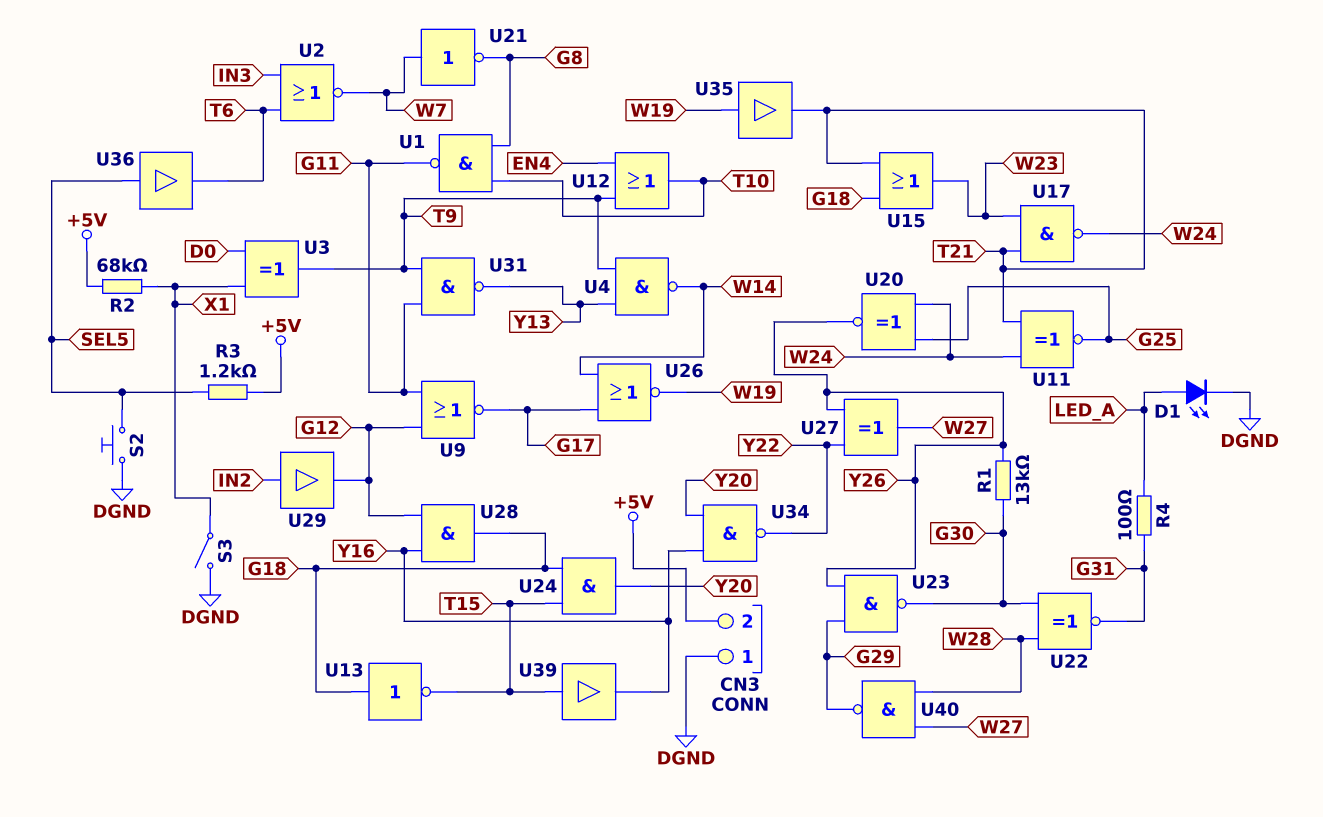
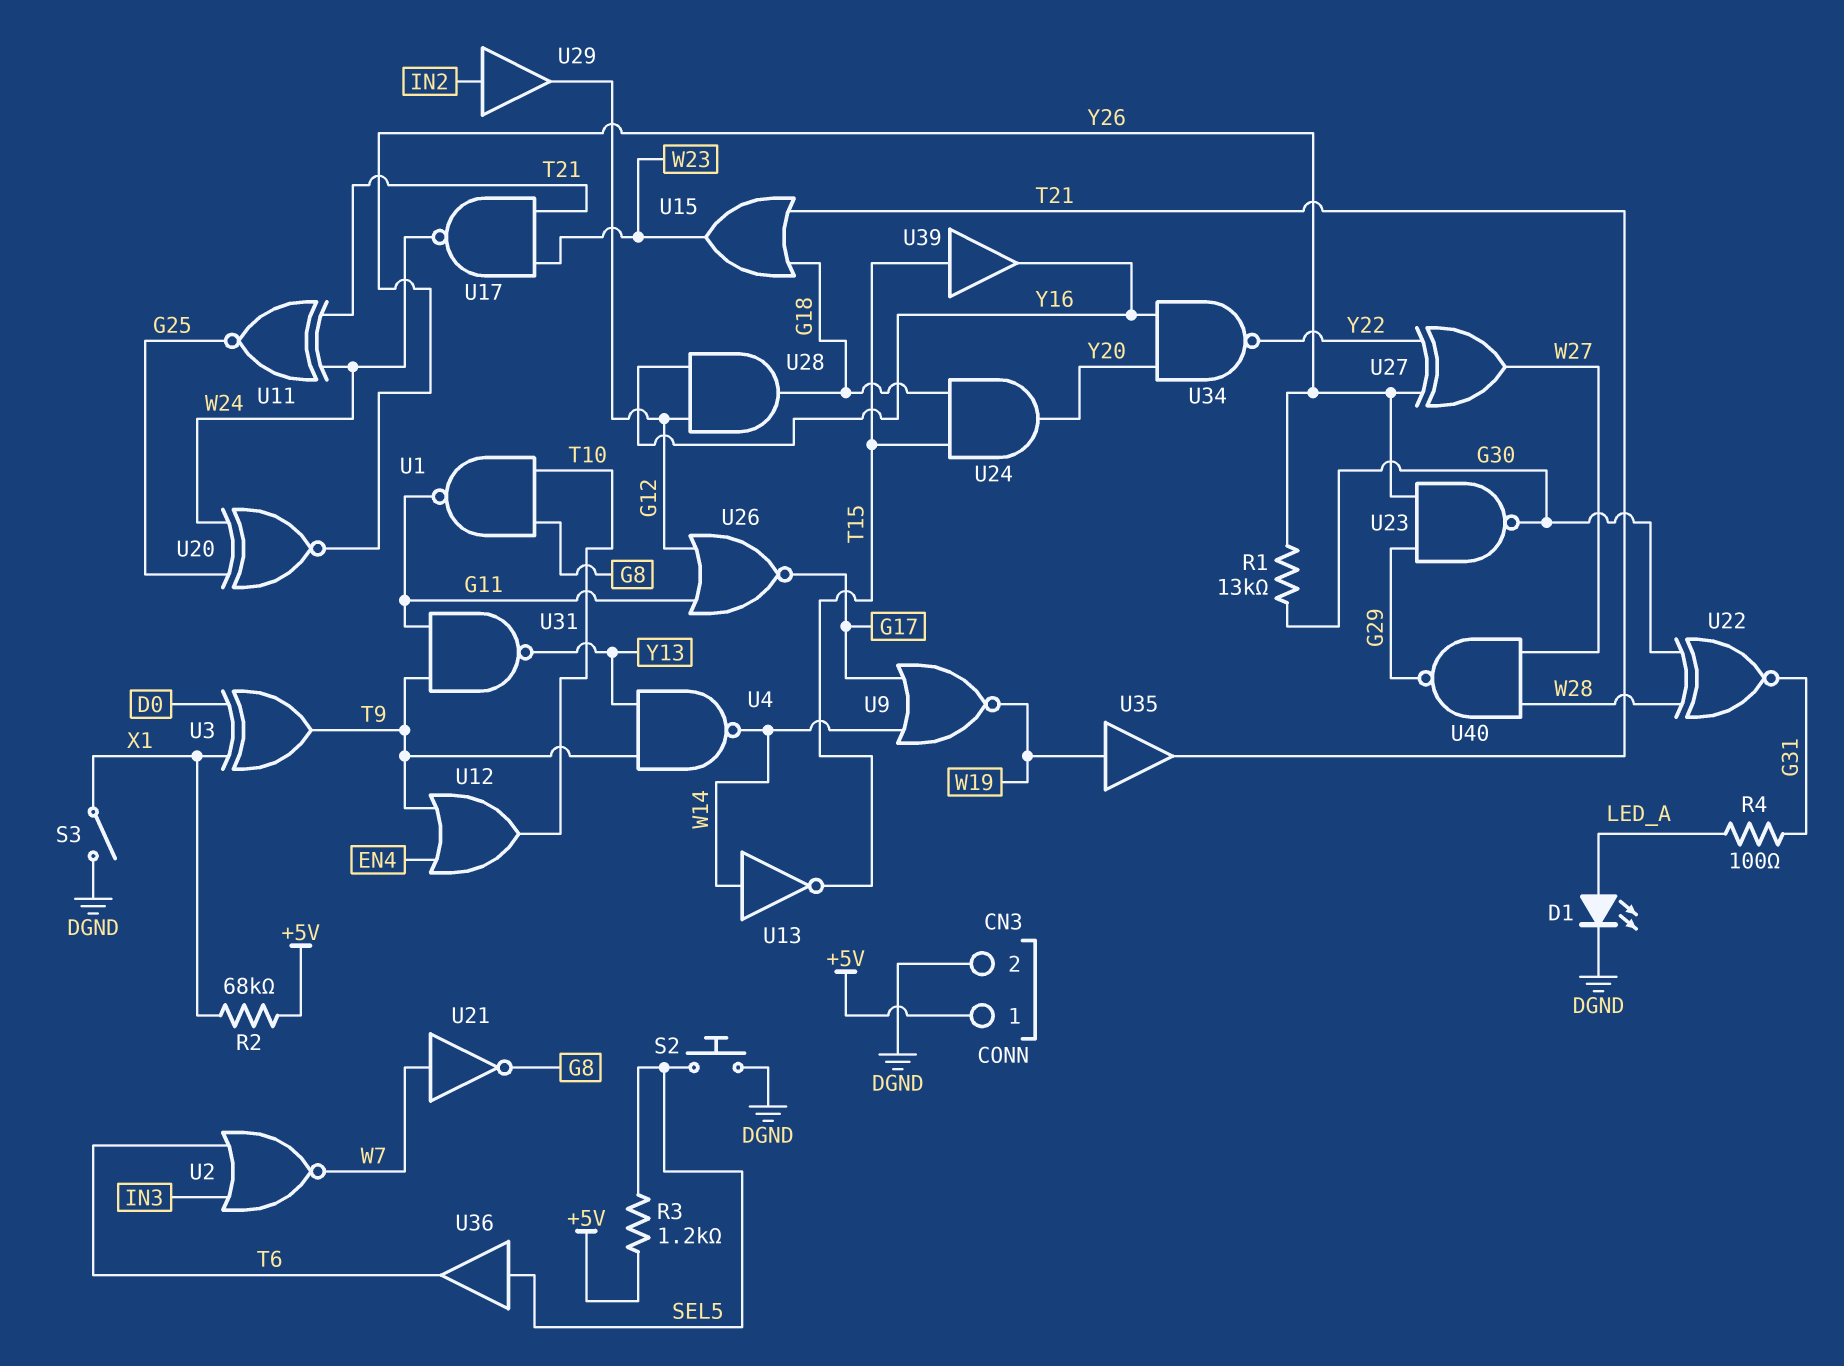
CN3 pin 1: DGND -> +5V
CN3 pin 2: +5V -> DGND
U9: NOR (in G11, in G12, out G17) -> NOR (in G17, in W14, out W19)
U13: NOT (in G18, out T15) -> NOT (in W14, out T15)
U26: NOR (in G17, in W14, out W19) -> NOR (in G11, in G12, out G17)

